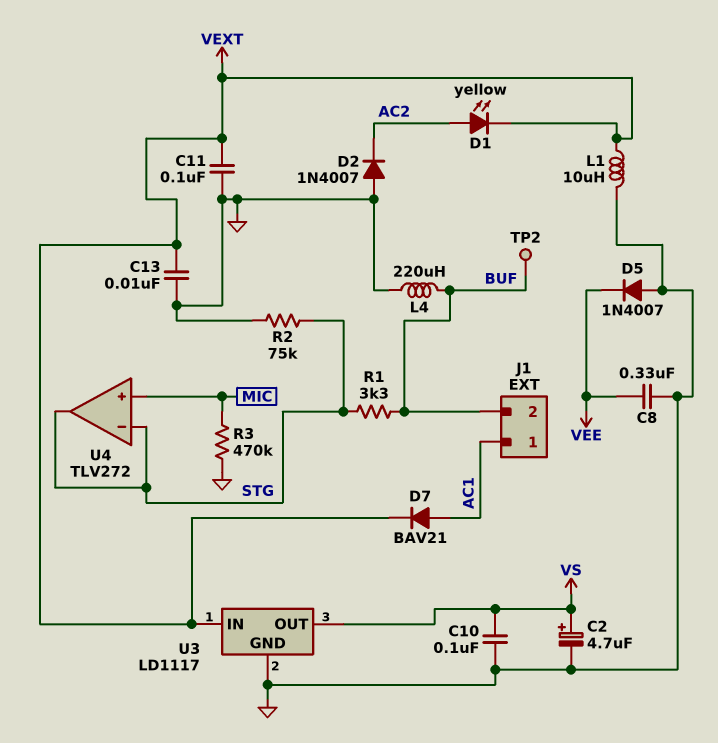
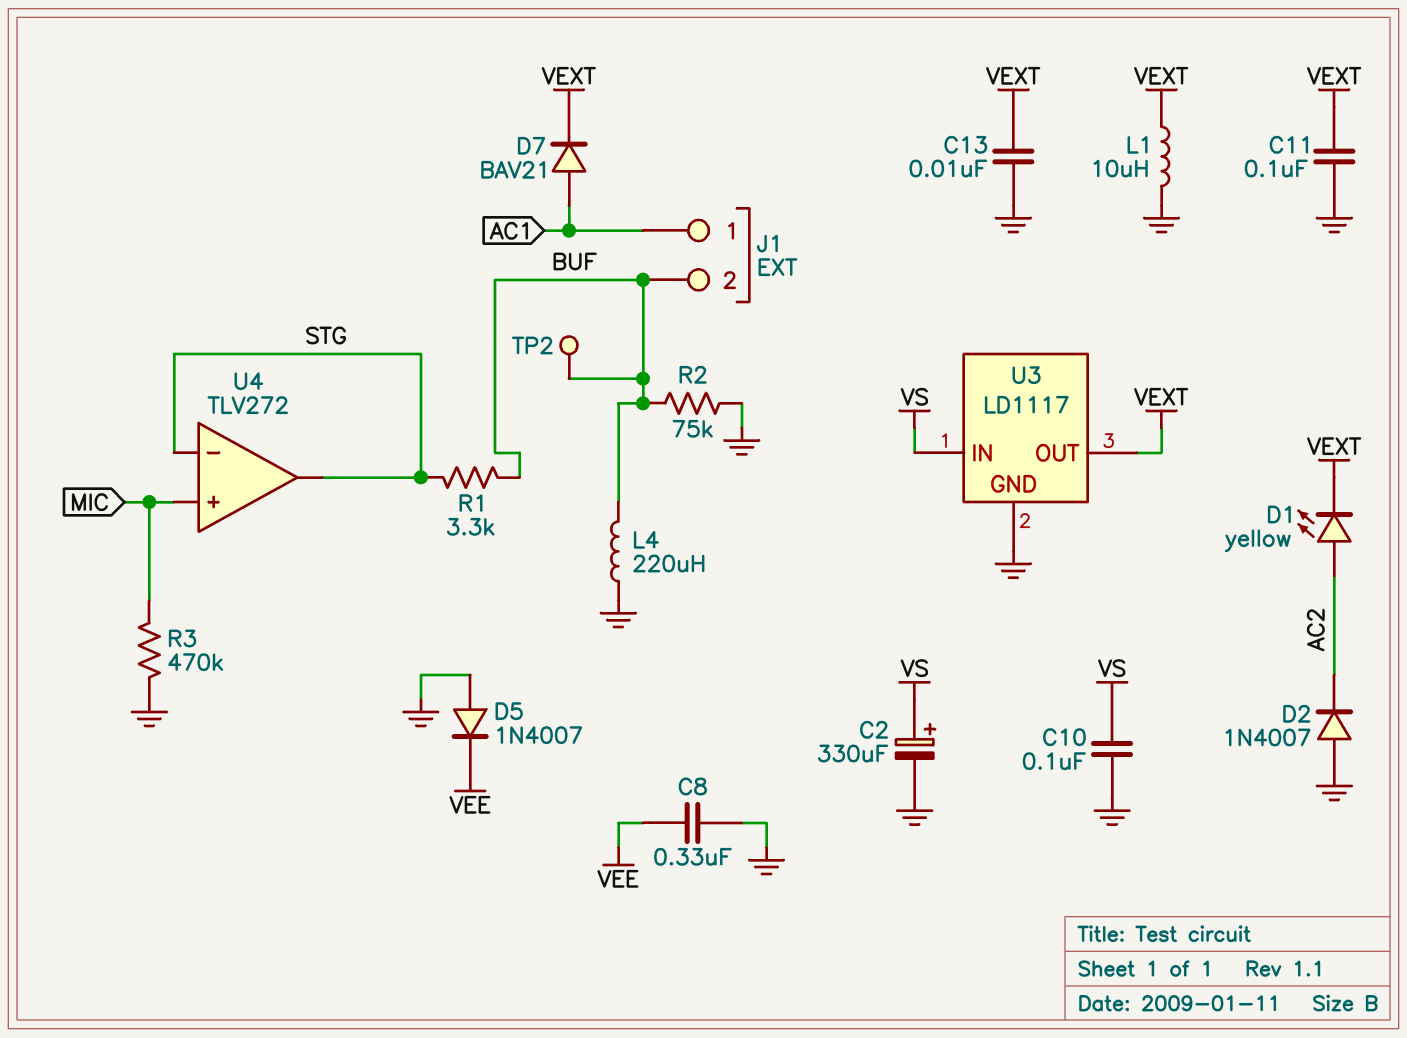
C2: 4.7uF (plus VS, minus GND) -> 330uF (plus VS, minus GND)
R2: 75k (GND, STG) -> 75k (BUF, GND)
U3 pin IN: VEXT -> VS
U3 pin OUT: VS -> VEXT

